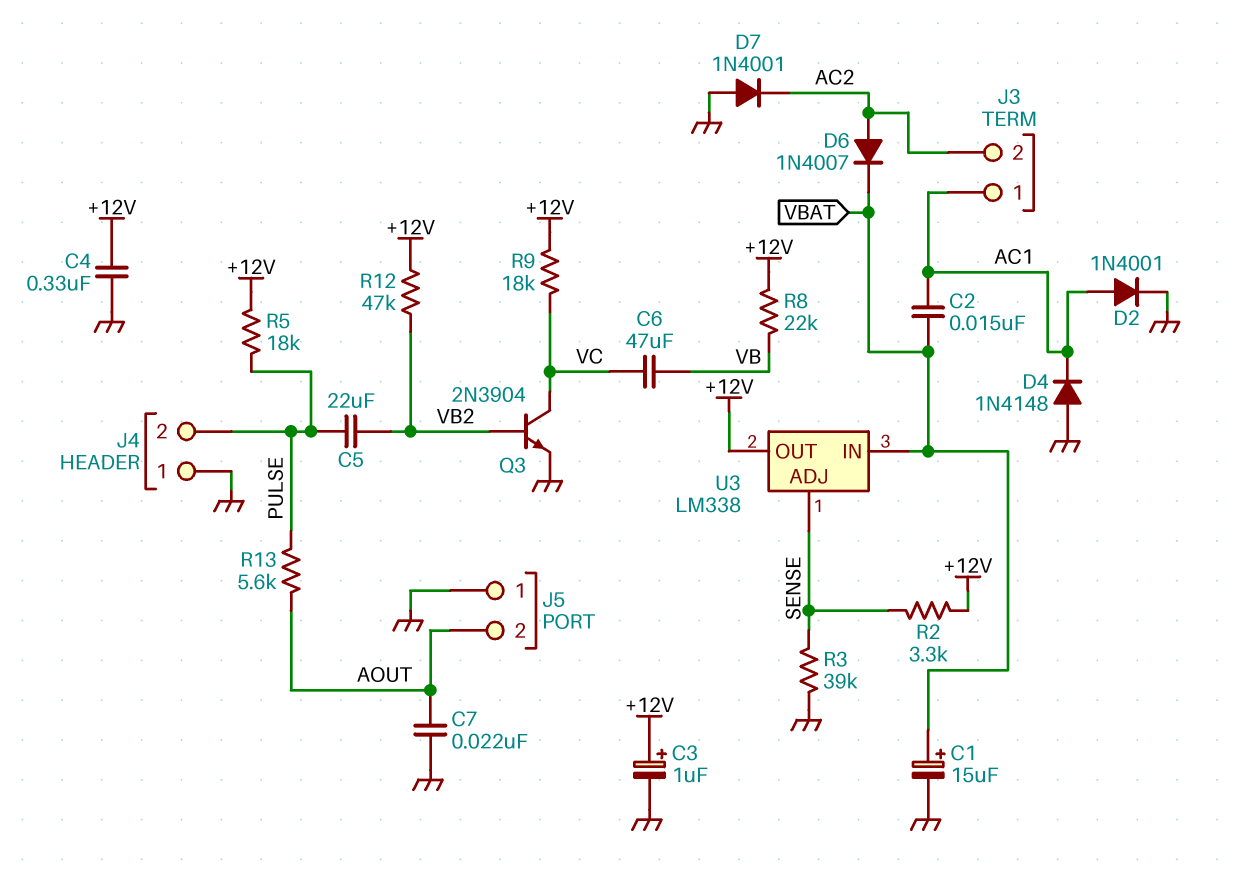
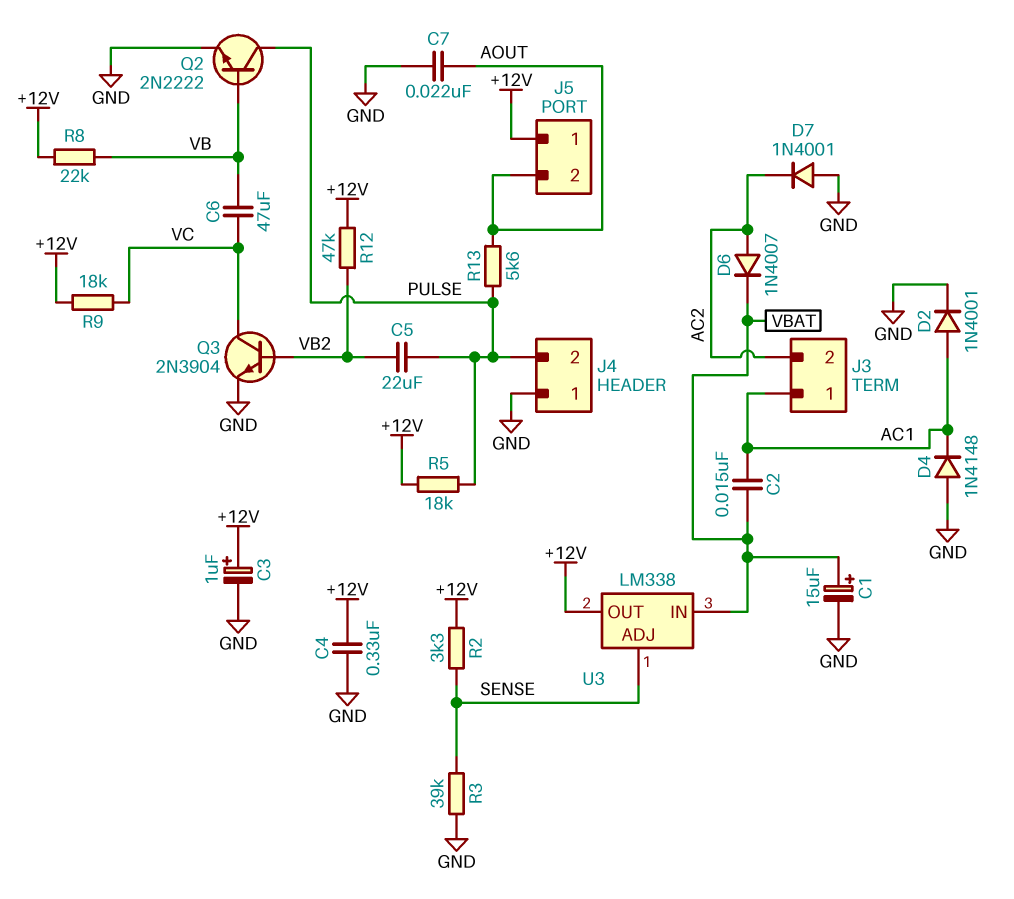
J5 pin 1: GND -> +12V
Q2: none -> NPN 2N2222 (B VB, C PULSE, E GND)

